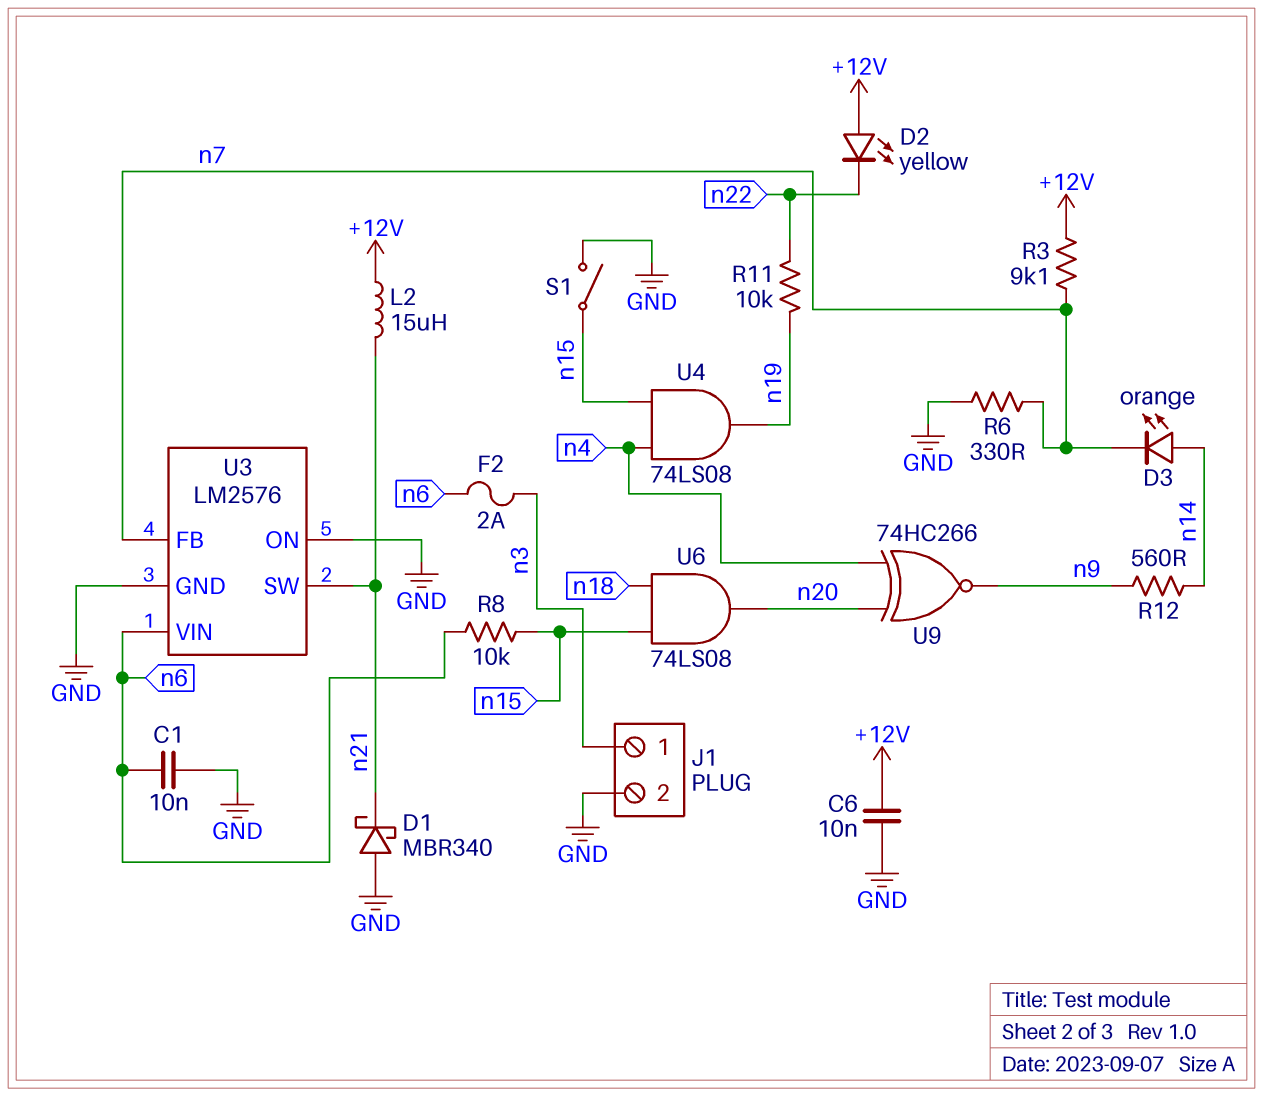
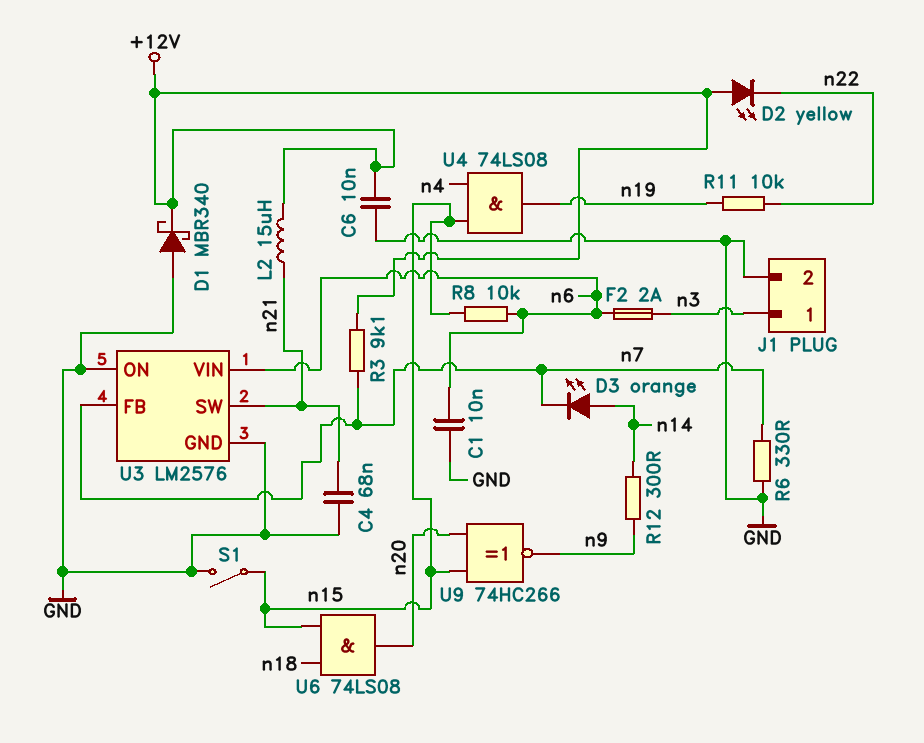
C4: none -> 68nF (GND, n21)
D1: schottky MBR340 (A GND, K n21) -> schottky MBR340 (A GND, K +12V)
R12: 560 (n9, n14) -> 300 (n9, n14)
U9: XNOR 74HC266 (in n4, in n20, out n9) -> XNOR 74HC266 (in n15, in n20, out n9)

